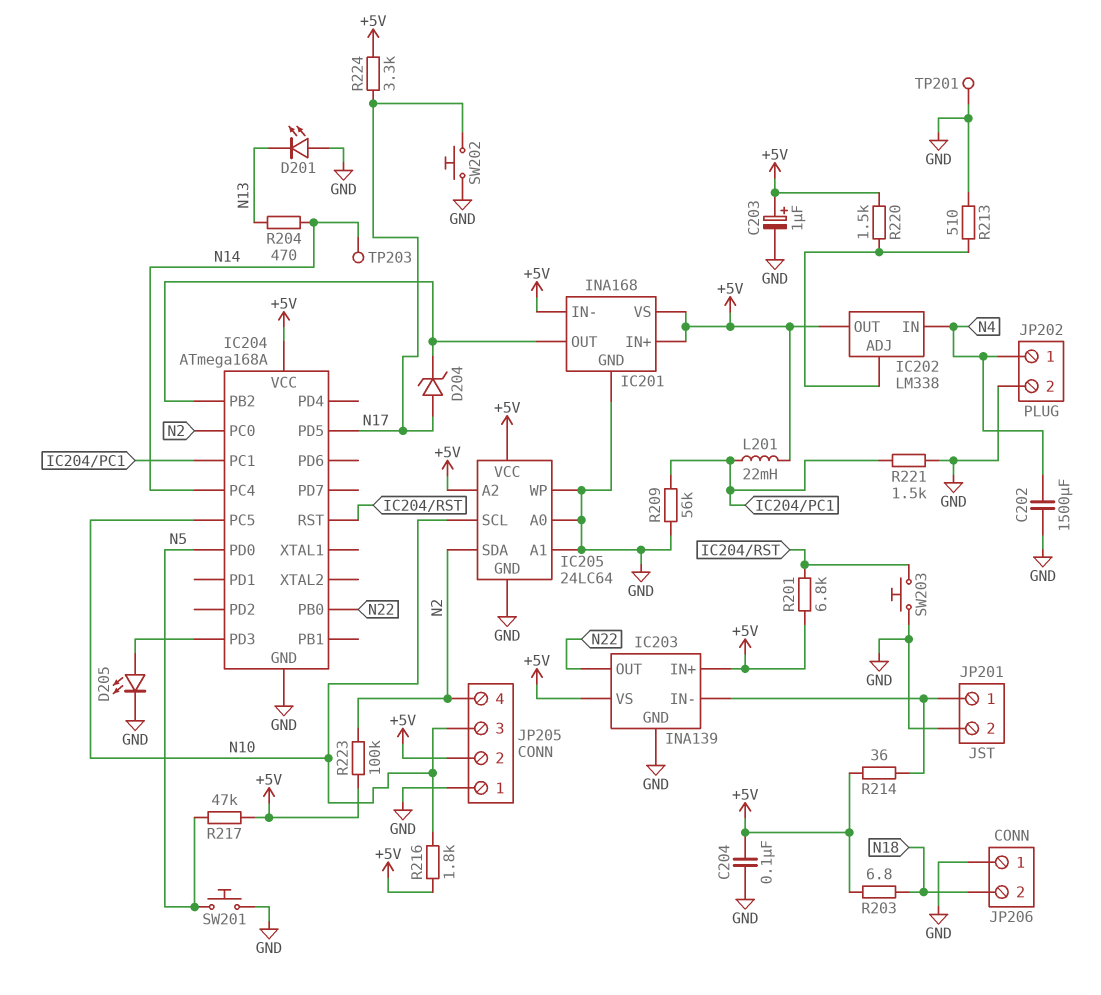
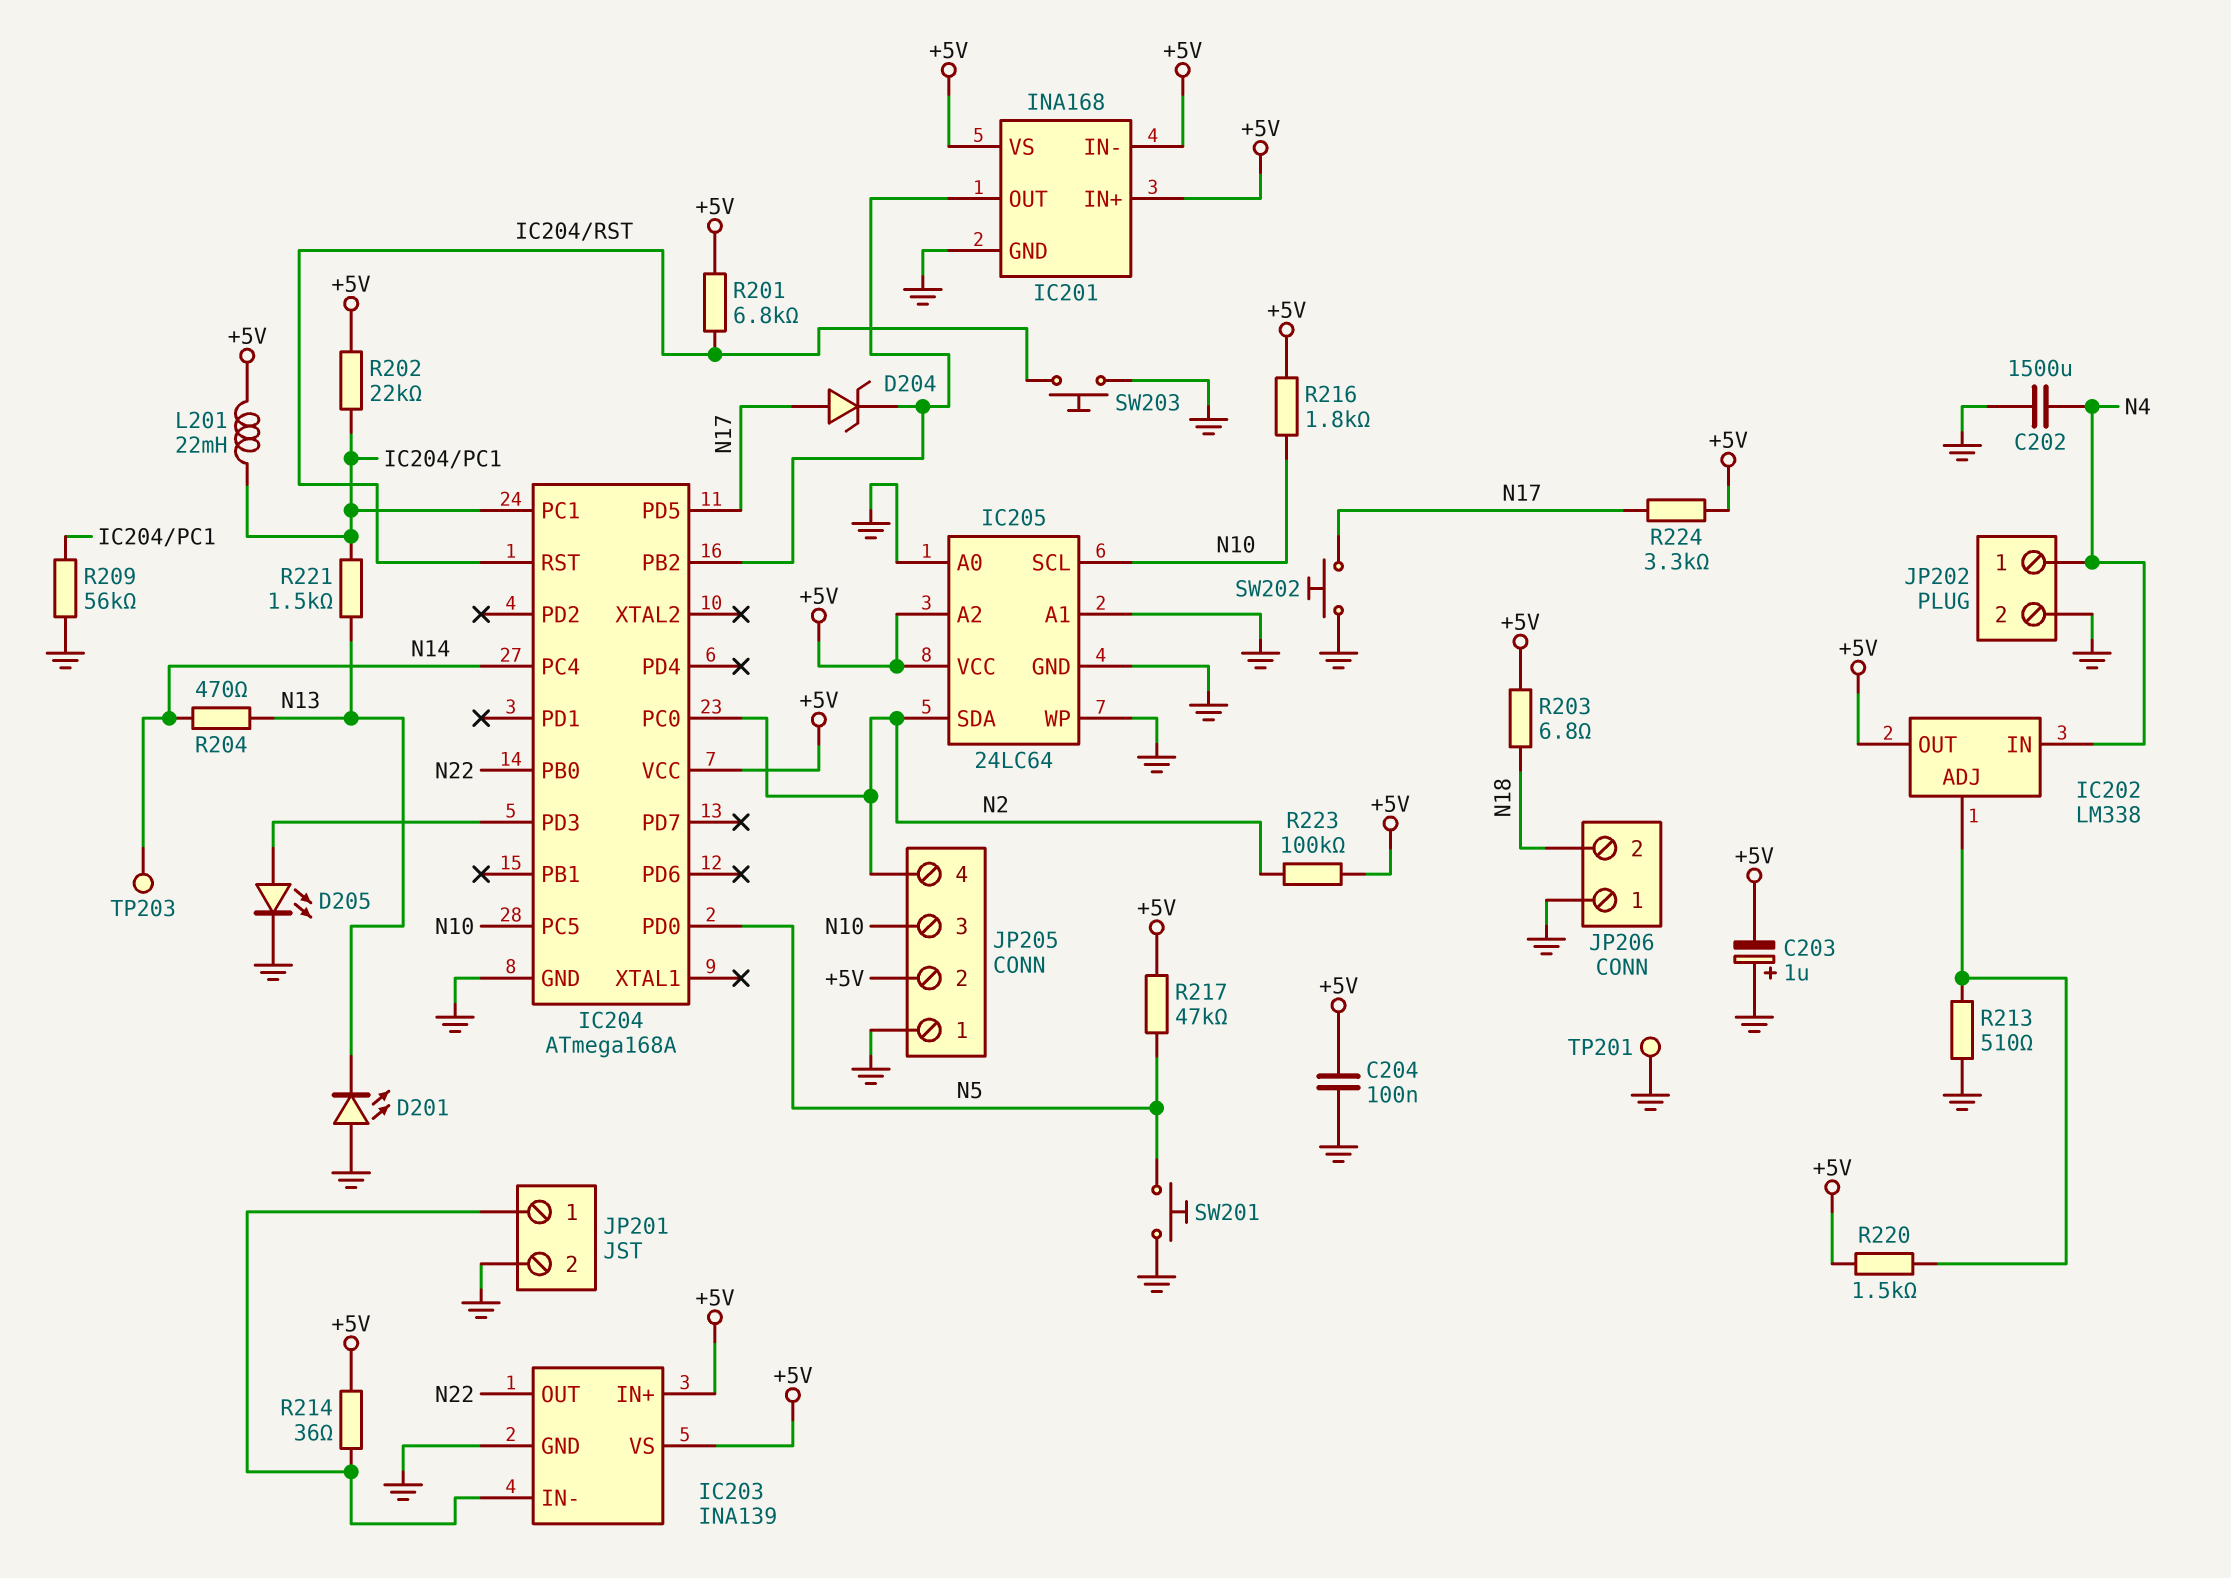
C203: 1uF (plus +5V, minus GND) -> 1uF (plus GND, minus +5V)
R202: none -> 22k (+5V, IC204/PC1)
R221: 1.5k (GND, IC204/PC1) -> 1.5k (IC204/PC1, N13)

